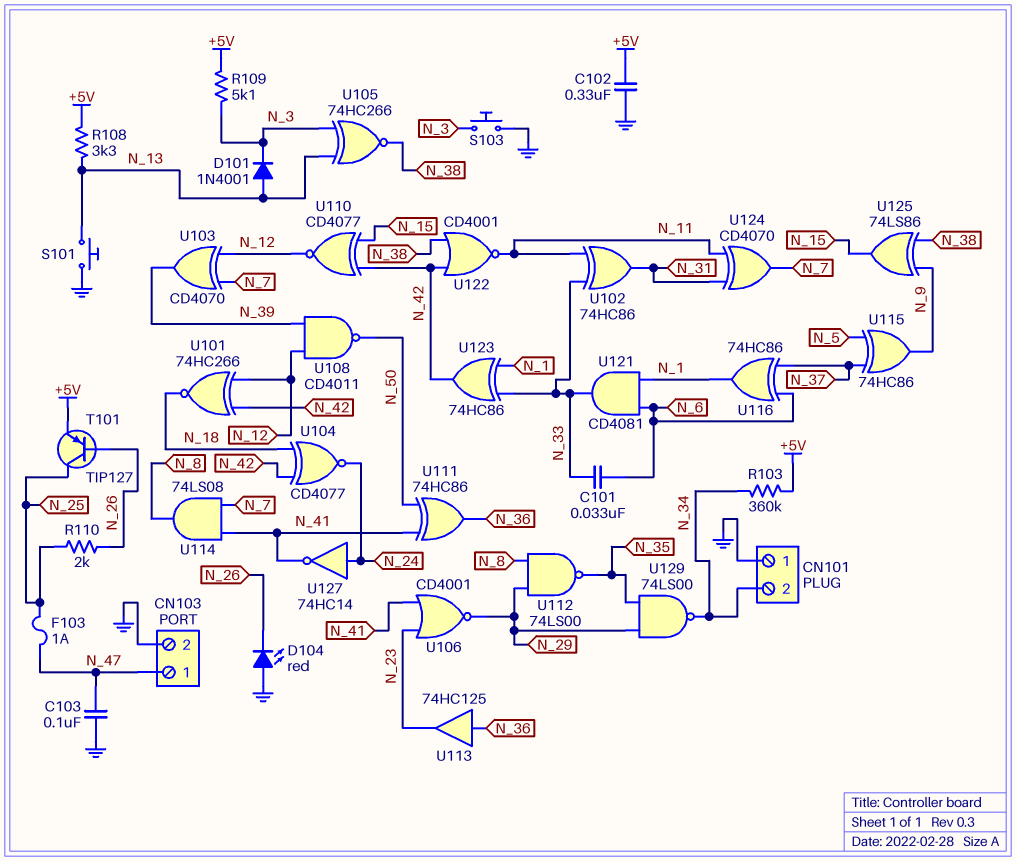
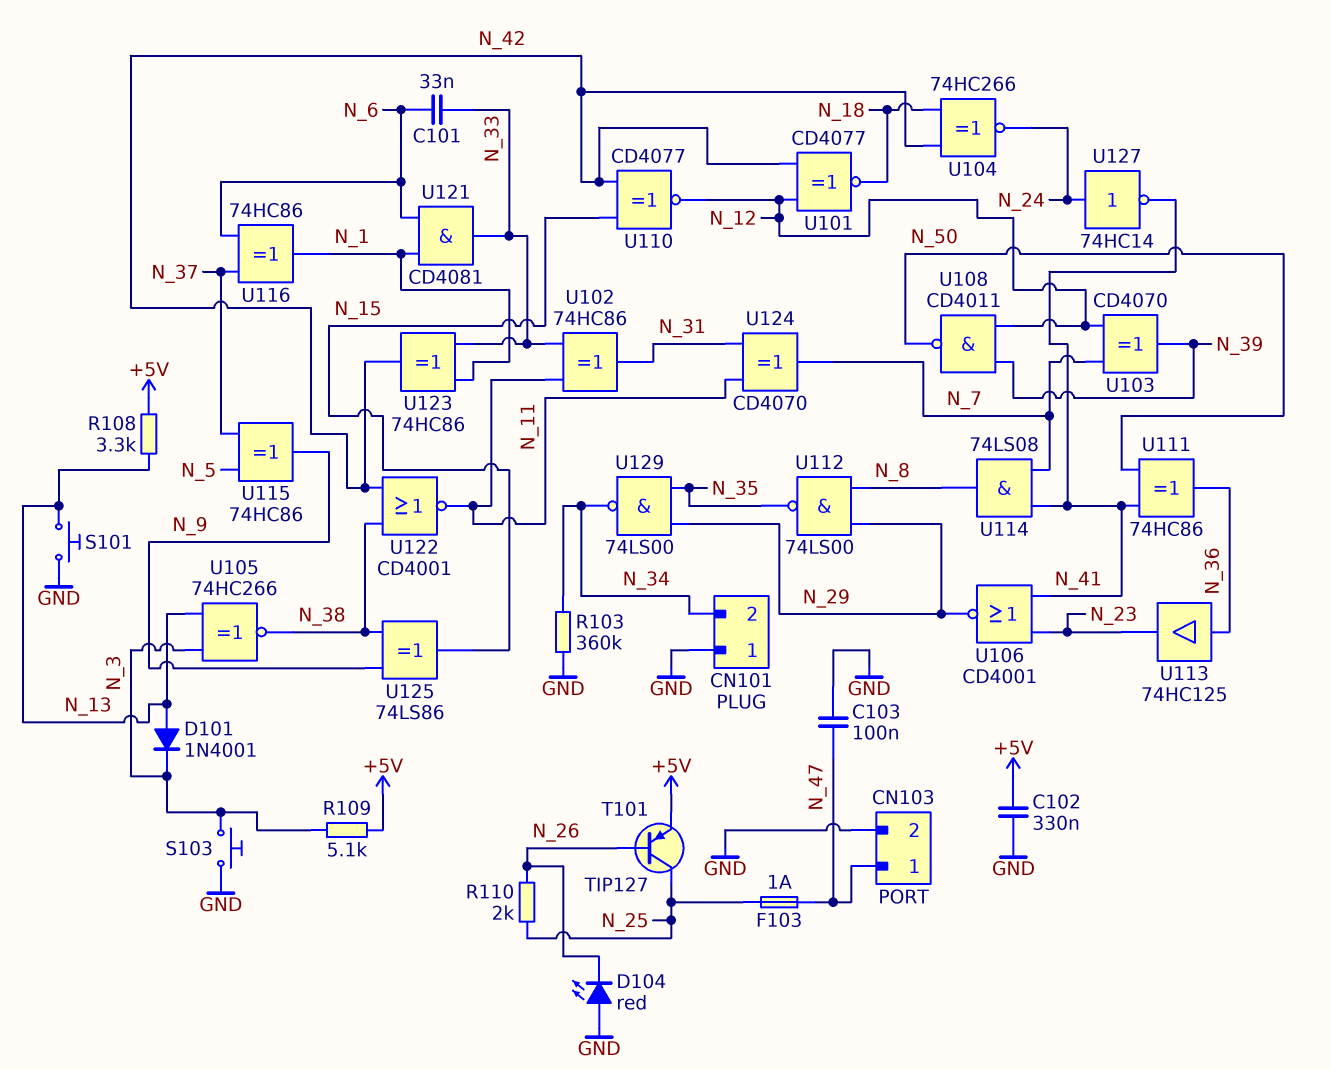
R103: 360k (+5V, N_34) -> 360k (GND, N_34)
U101: XNOR 74HC266 (in N_12, in N_42, out N_18) -> XNOR CD4077 (in N_12, in N_42, out N_18)
U104: XNOR CD4077 (in N_18, in N_42, out N_24) -> XNOR 74HC266 (in N_18, in N_42, out N_24)

